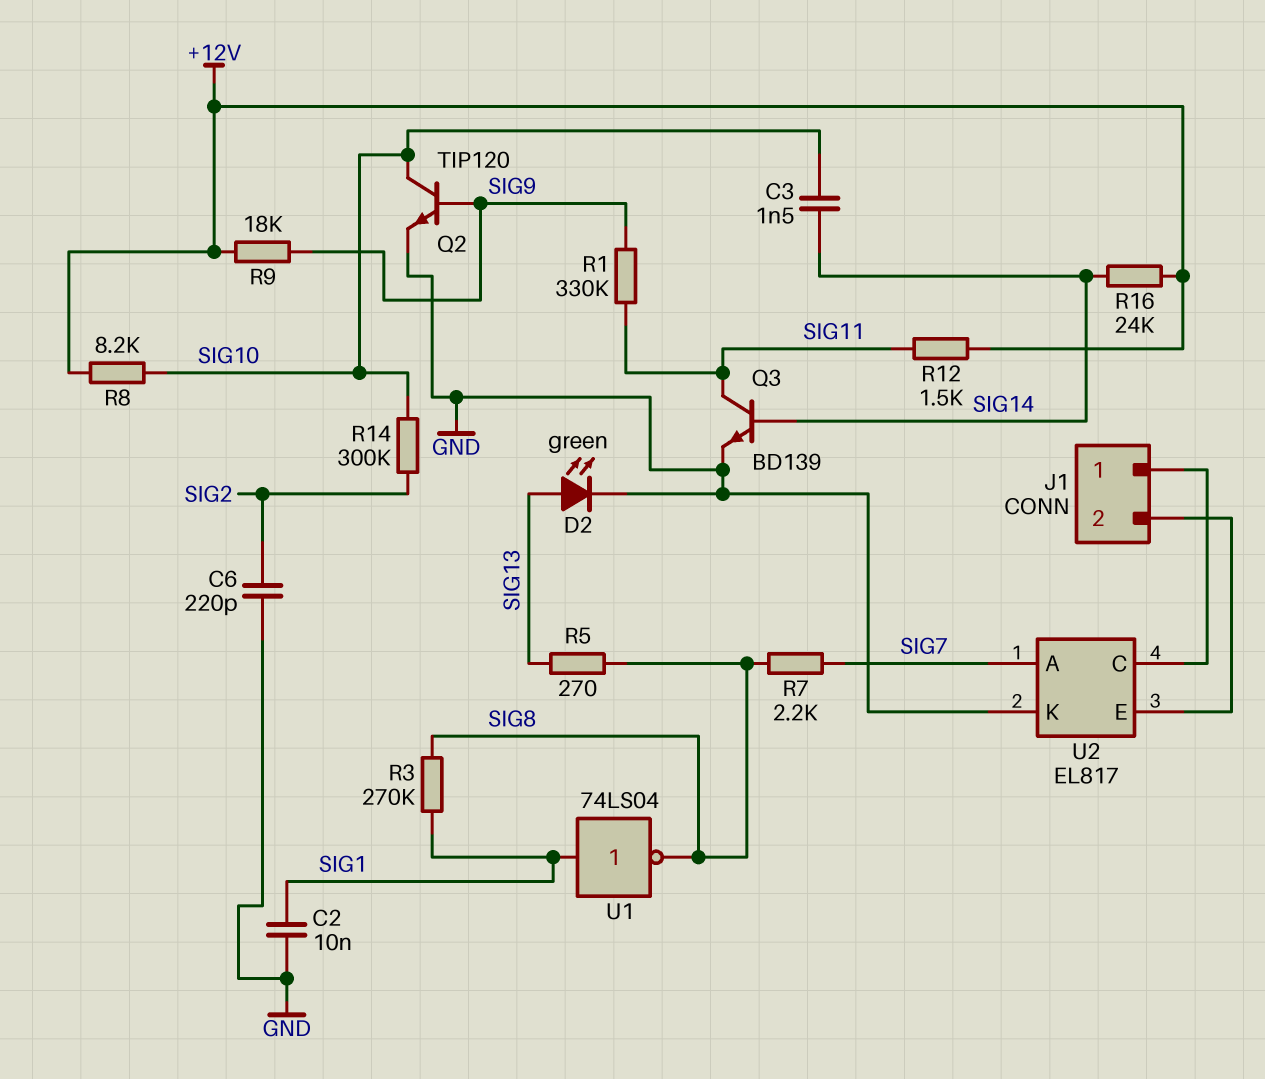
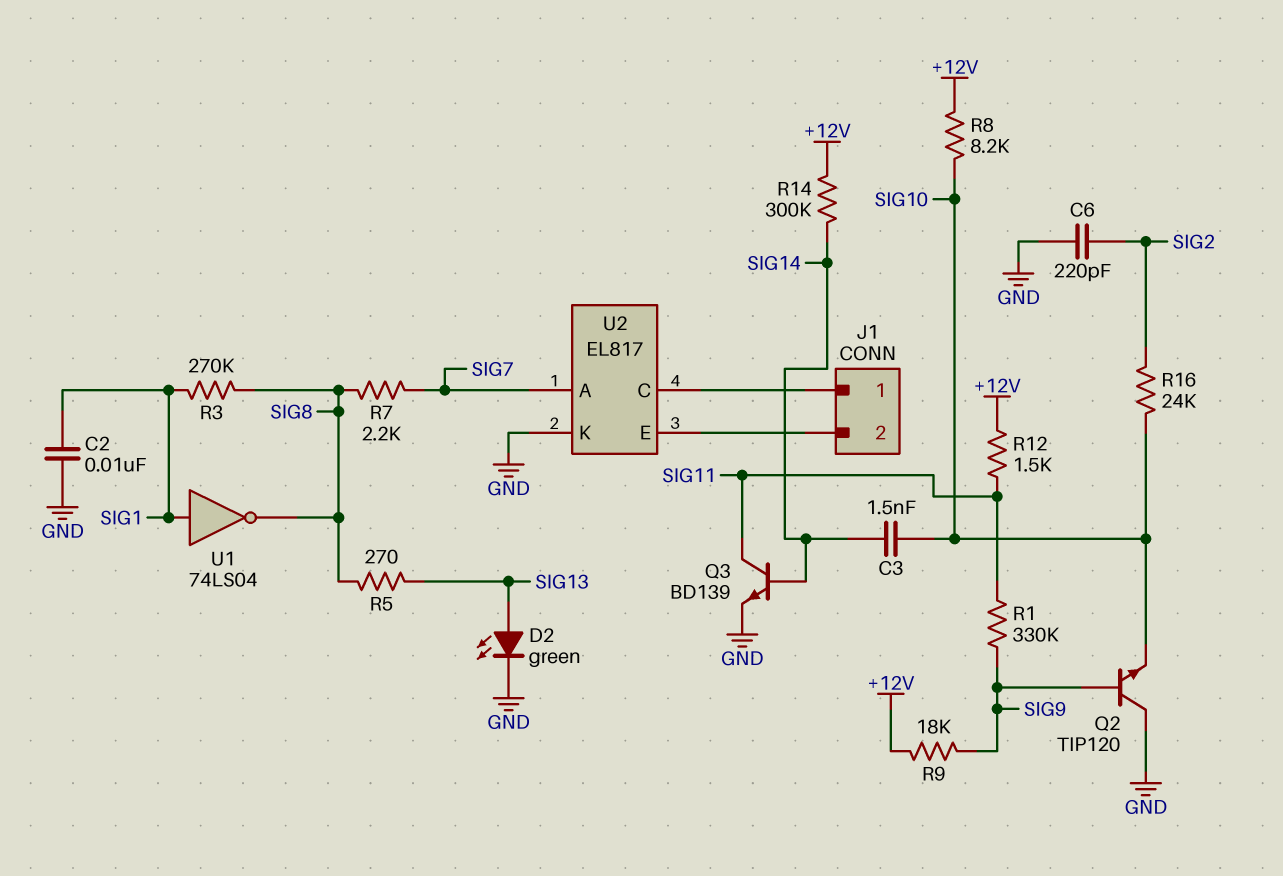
Q2: NPN TIP120 (B SIG9, C SIG10, E GND) -> NPN TIP120 (B SIG9, C GND, E SIG10)
R14: 300k (SIG2, SIG10) -> 300k (+12V, SIG14)
R16: 24k (+12V, SIG14) -> 24k (SIG2, SIG10)

